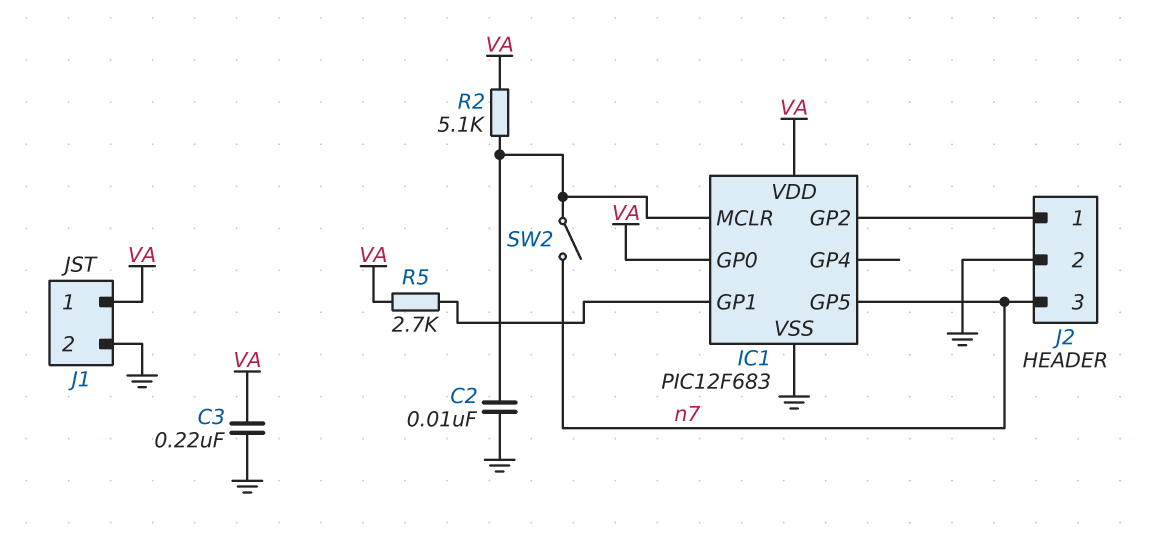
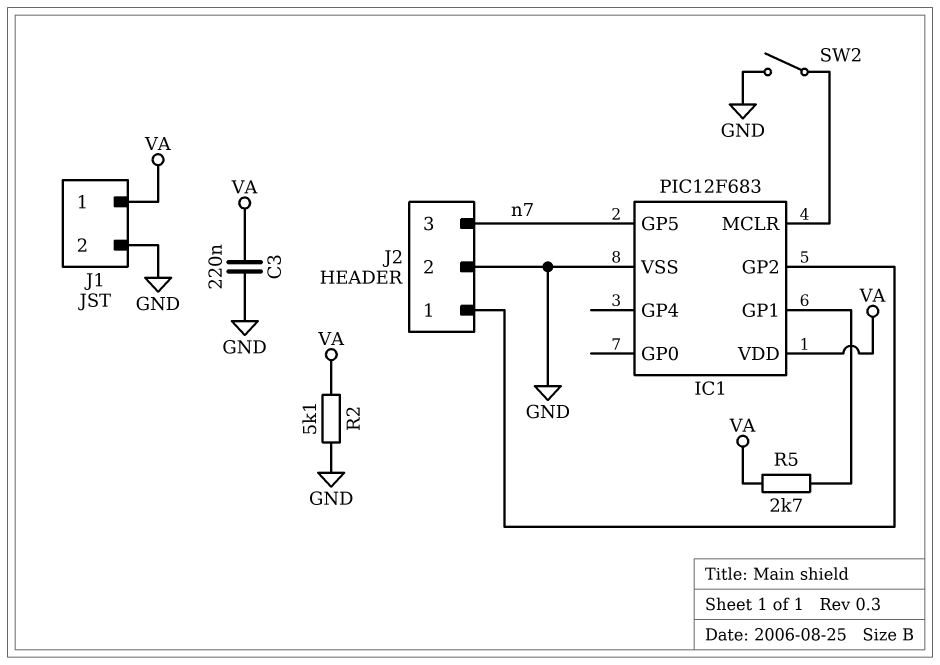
C2: 10nF (GND, IC1/MCLR) -> none
IC1 pin GP0: VA -> none
R2: 5.1k (IC1/MCLR, VA) -> 5.1k (GND, VA)
SW2: switch (IC1/MCLR, n7) -> switch (GND, IC1/MCLR)

